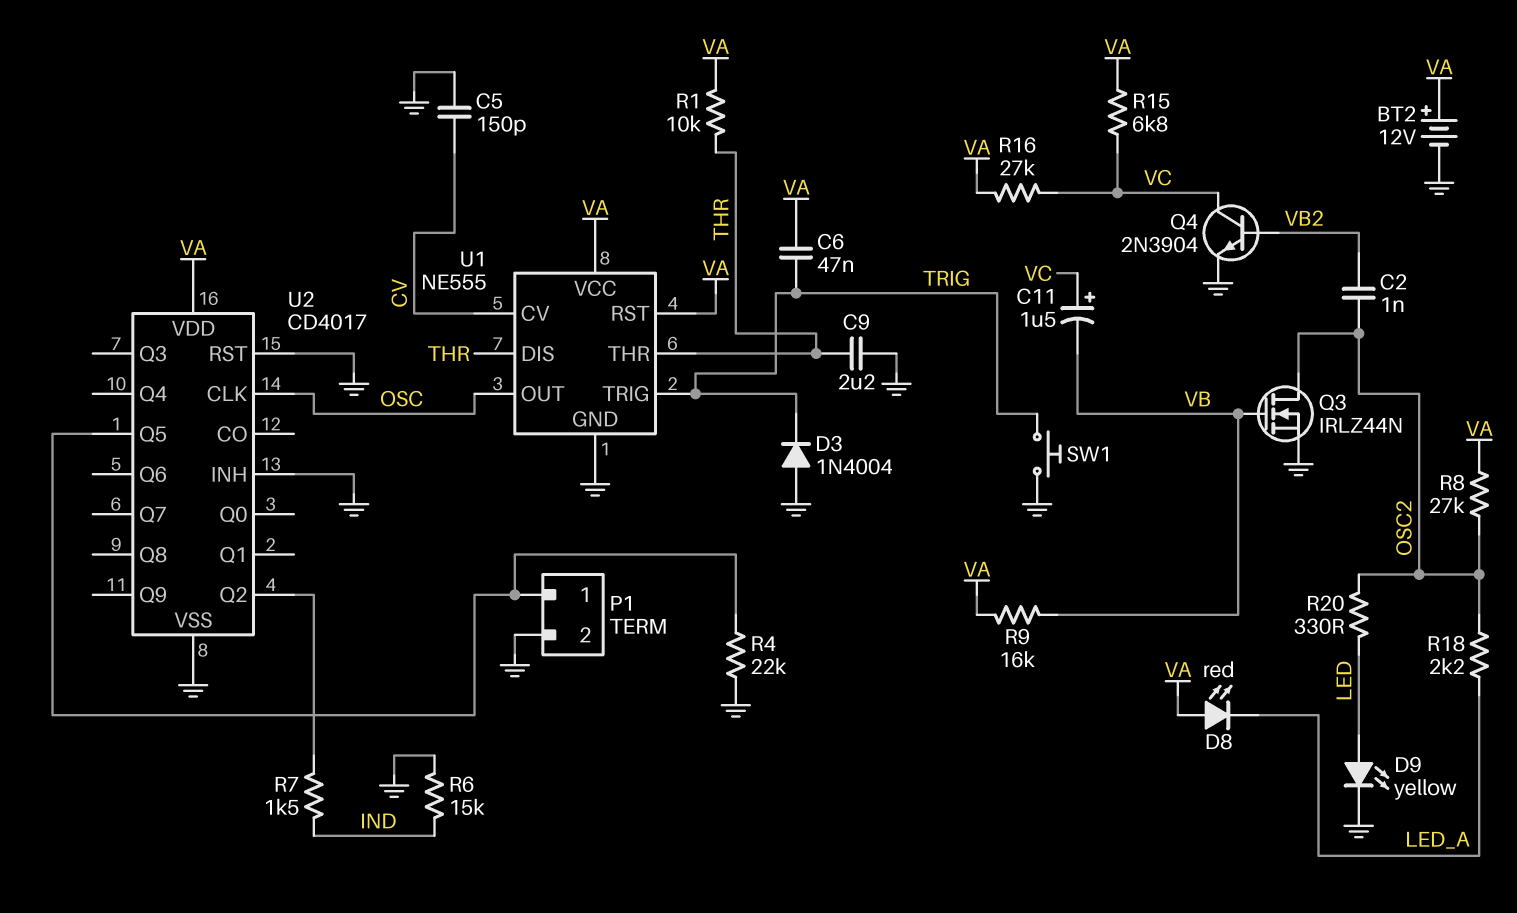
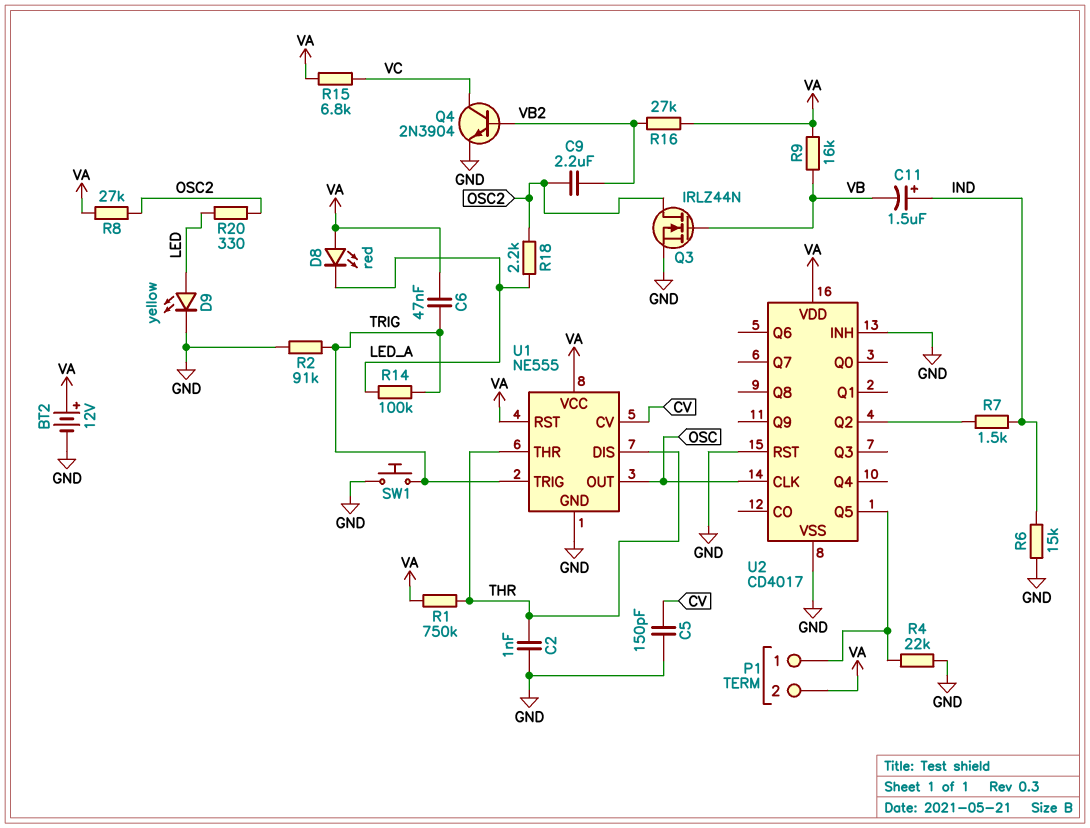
C2: 1nF (OSC2, VB2) -> 1nF (GND, THR)
C9: 2.2uF (GND, THR) -> 2.2uF (OSC2, VB2)
C11: 1.5uF (plus VC, minus VB) -> 1.5uF (plus IND, minus VB)
D3: diode 1N4004 (A GND, K TRIG) -> none
P1 pin 2: GND -> VA
R1: 10k (THR, VA) -> 750k (THR, VA)
R2: none -> 91k (GND, TRIG)
R14: none -> 100k (LED_A, TRIG)
R16: 27k (VA, VC) -> 27k (VA, VB2)

